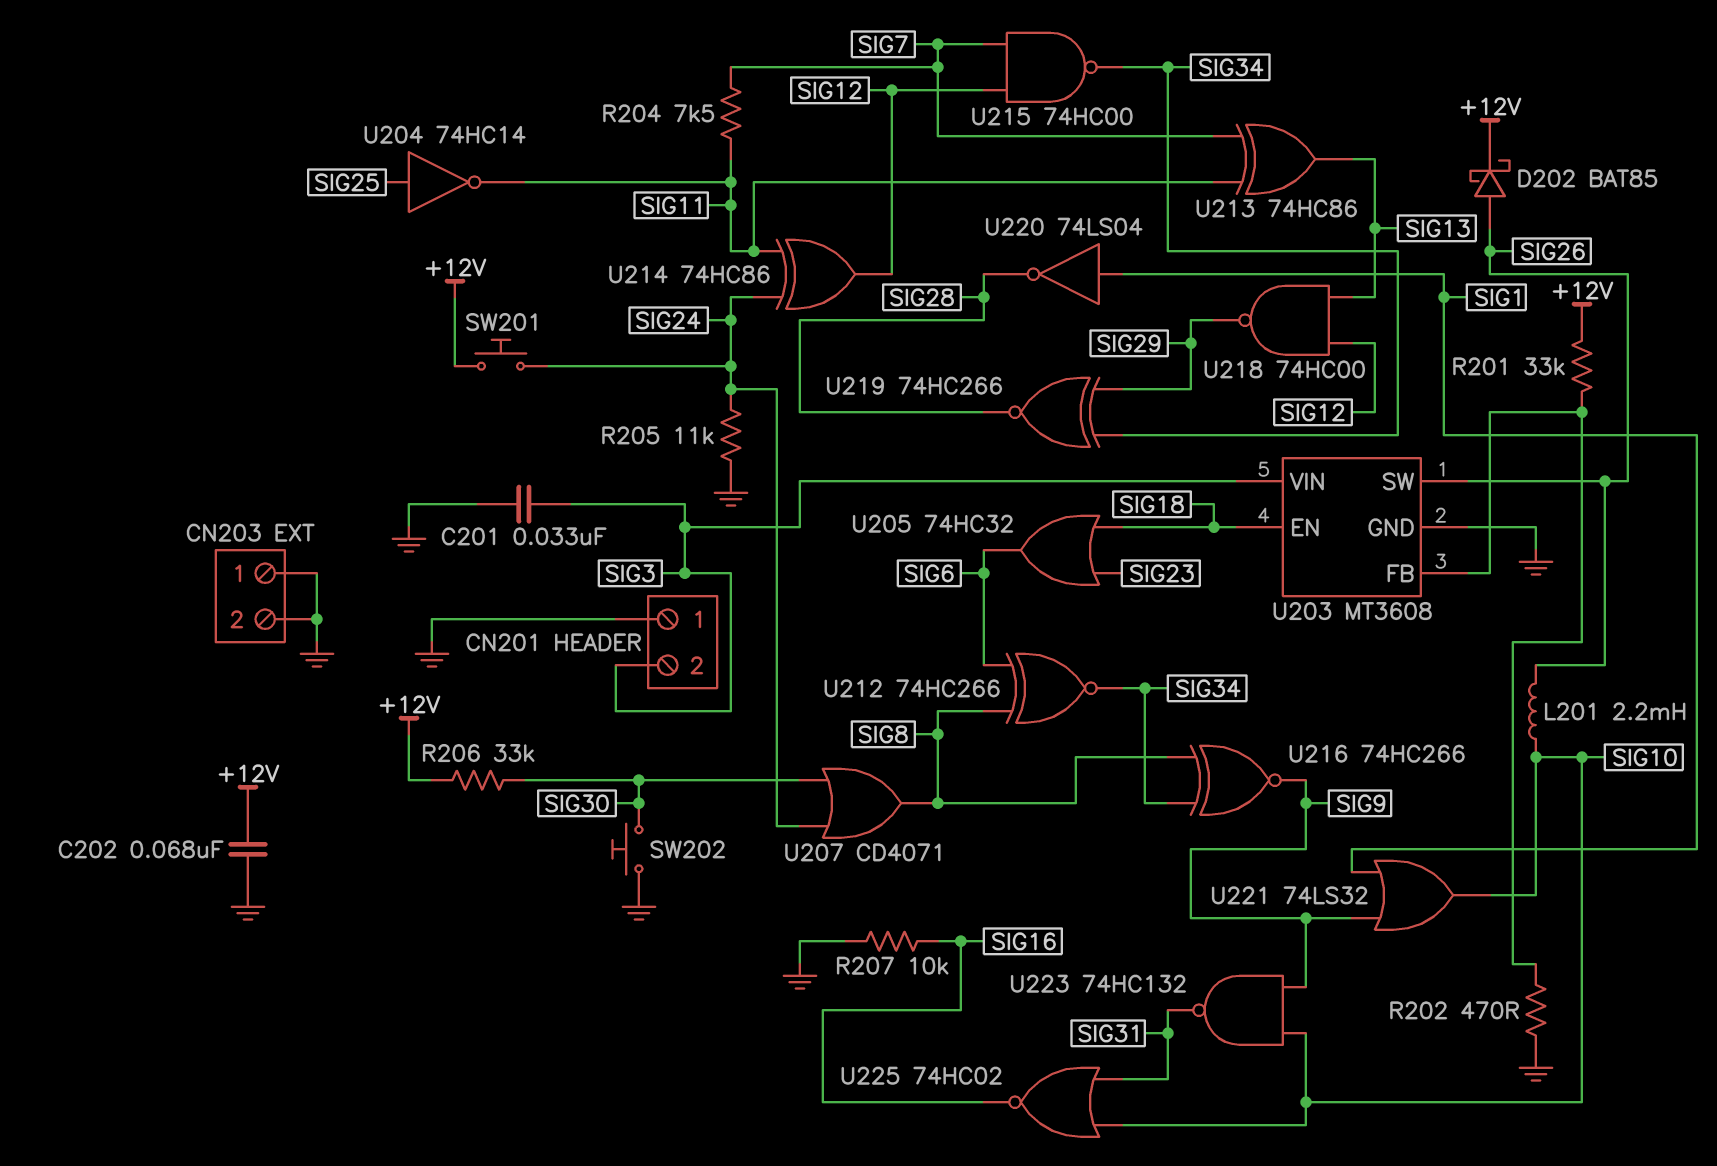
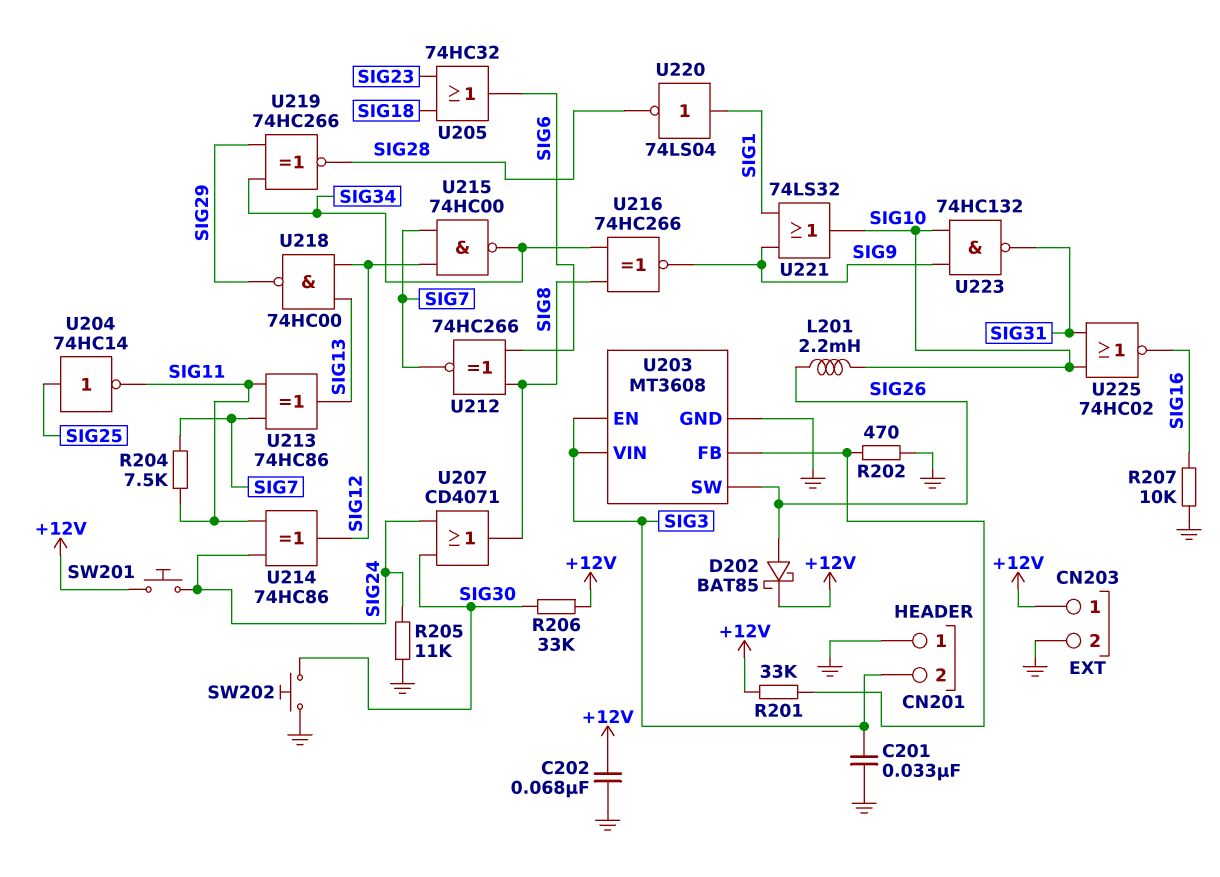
CN203 pin 1: GND -> +12V
U203 pin EN: SIG18 -> SIG3
U212: XNOR 74HC266 (in SIG6, in SIG8, out SIG34) -> XNOR 74HC266 (in SIG6, in SIG8, out SIG7)

